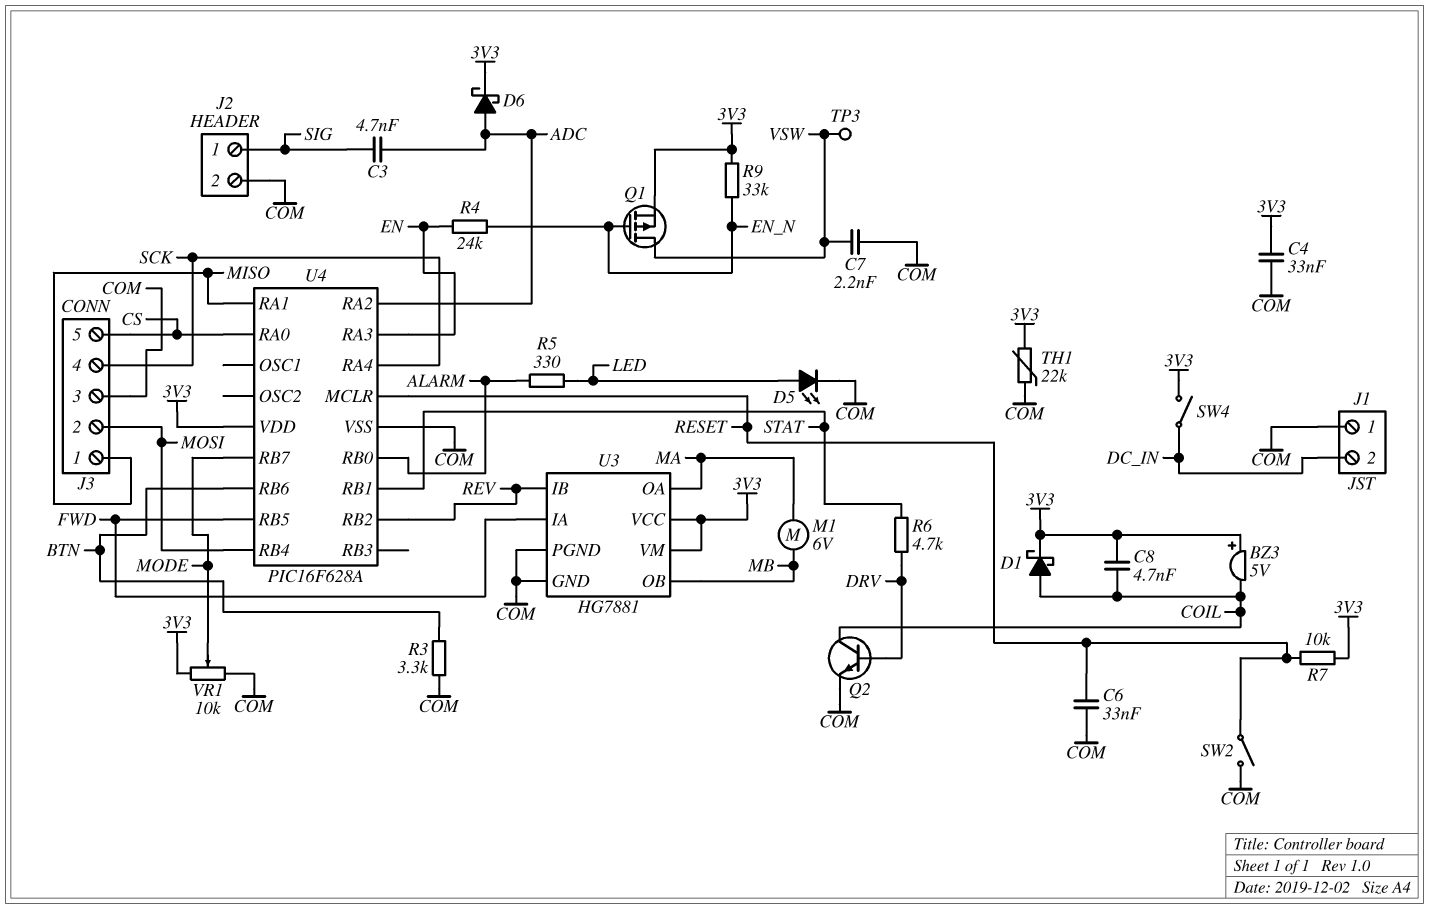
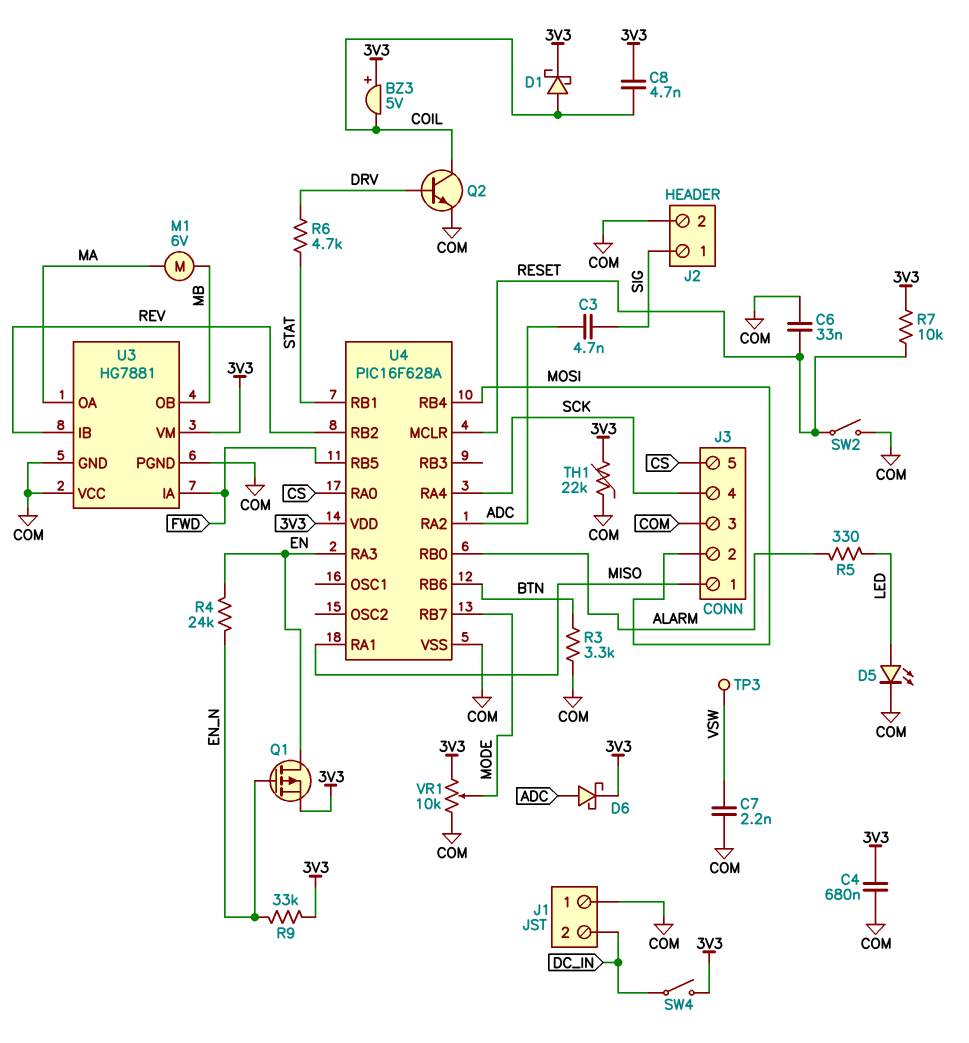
C4: 33nF (3V3, COM) -> 680nF (3V3, COM)
Q1: PMOS (G EN_N, D VSW, S 3V3) -> PMOS (G EN_N, D EN, S 3V3)
U3 pin VCC: 3V3 -> COM

